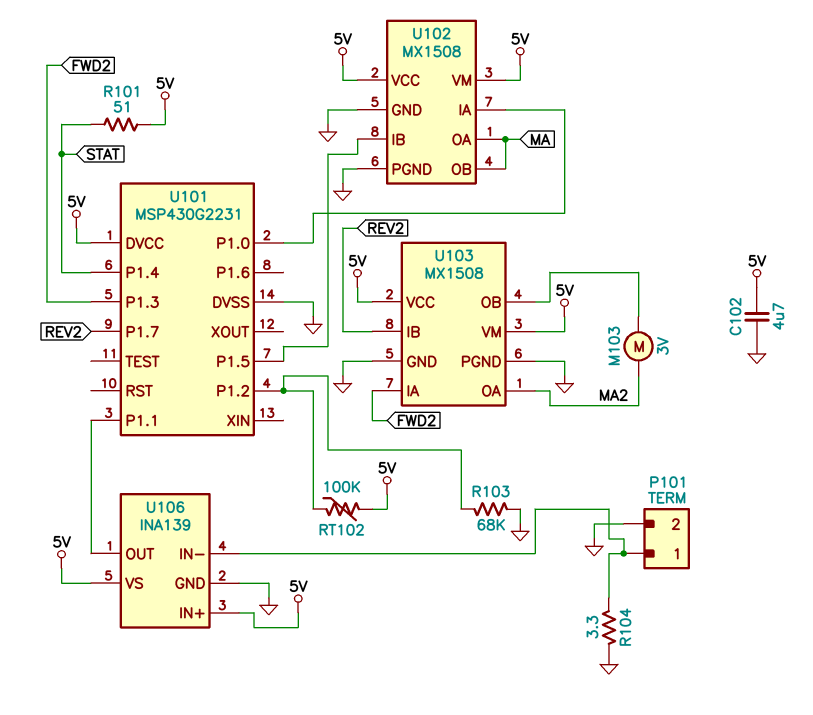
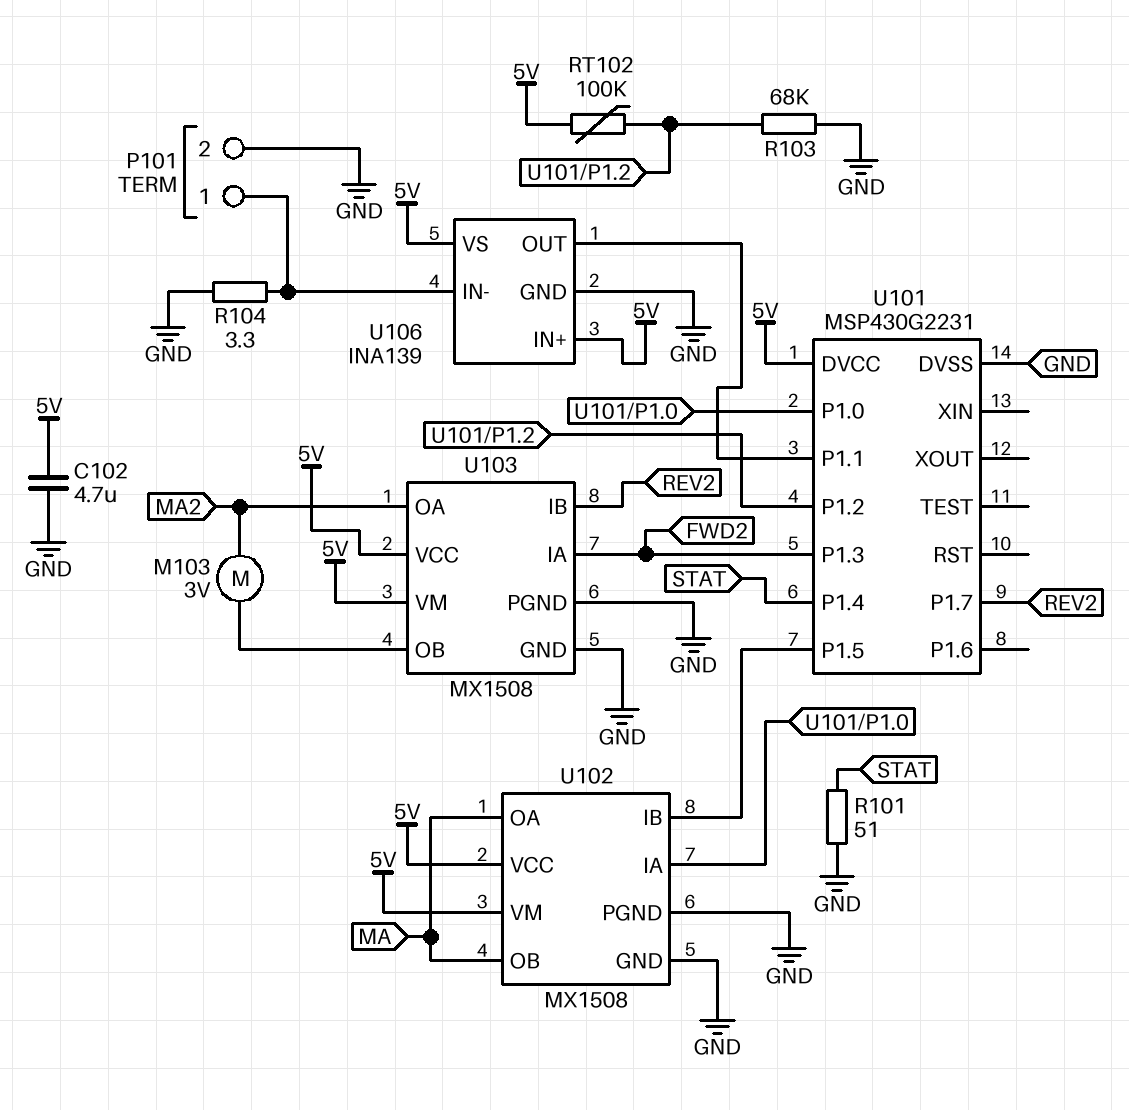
R101: 51 (5V, STAT) -> 51 (GND, STAT)

